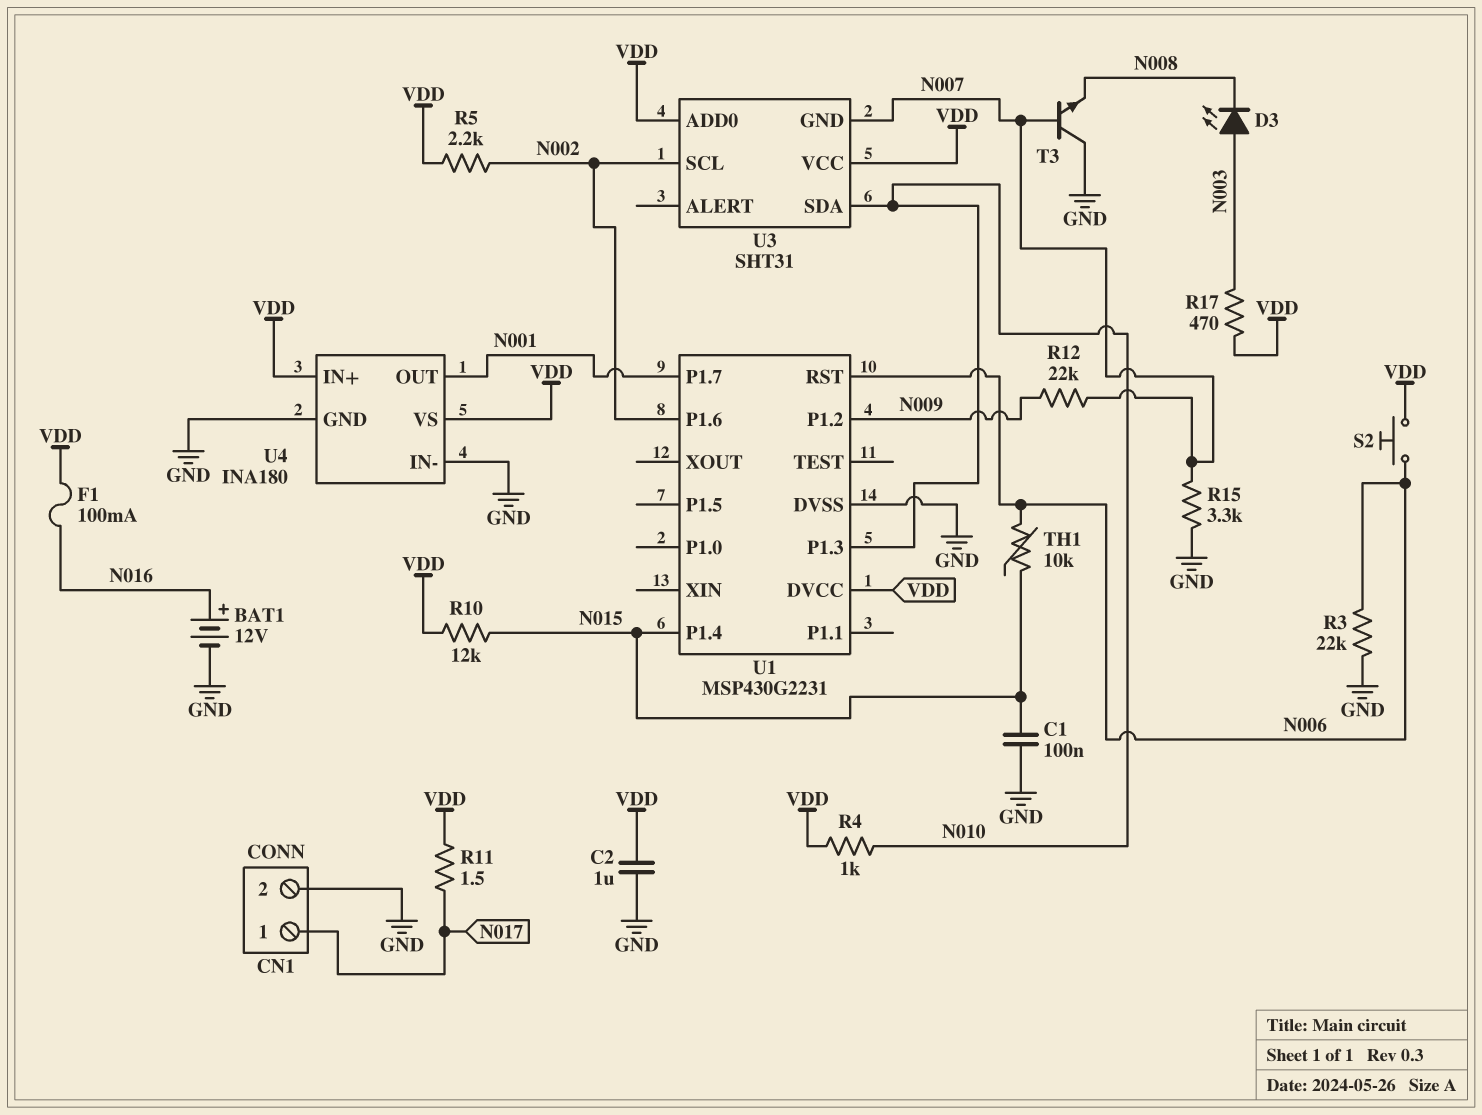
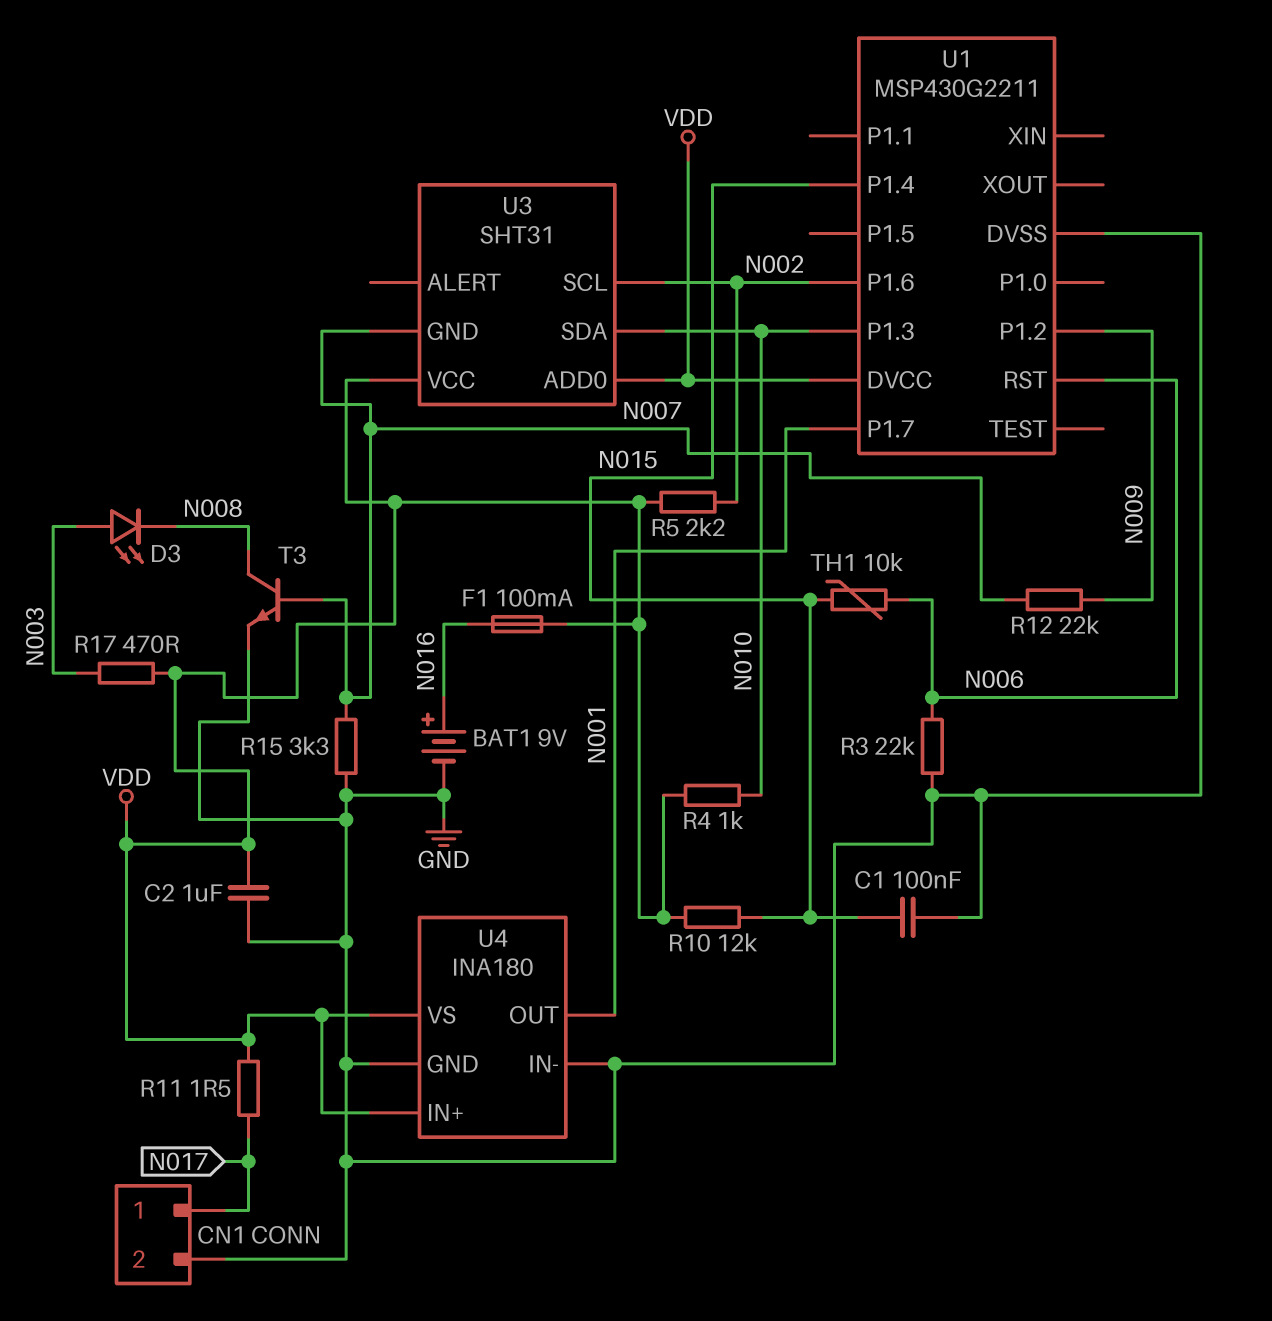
BAT1: 12V (plus N016, minus GND) -> 9V (plus N016, minus GND)
S2: button (N006, VDD) -> none
T3: NPN (B N007, C GND, E N008) -> NPN (B N007, C N008, E GND)
U1: MSP430G2231 -> MSP430G2211

